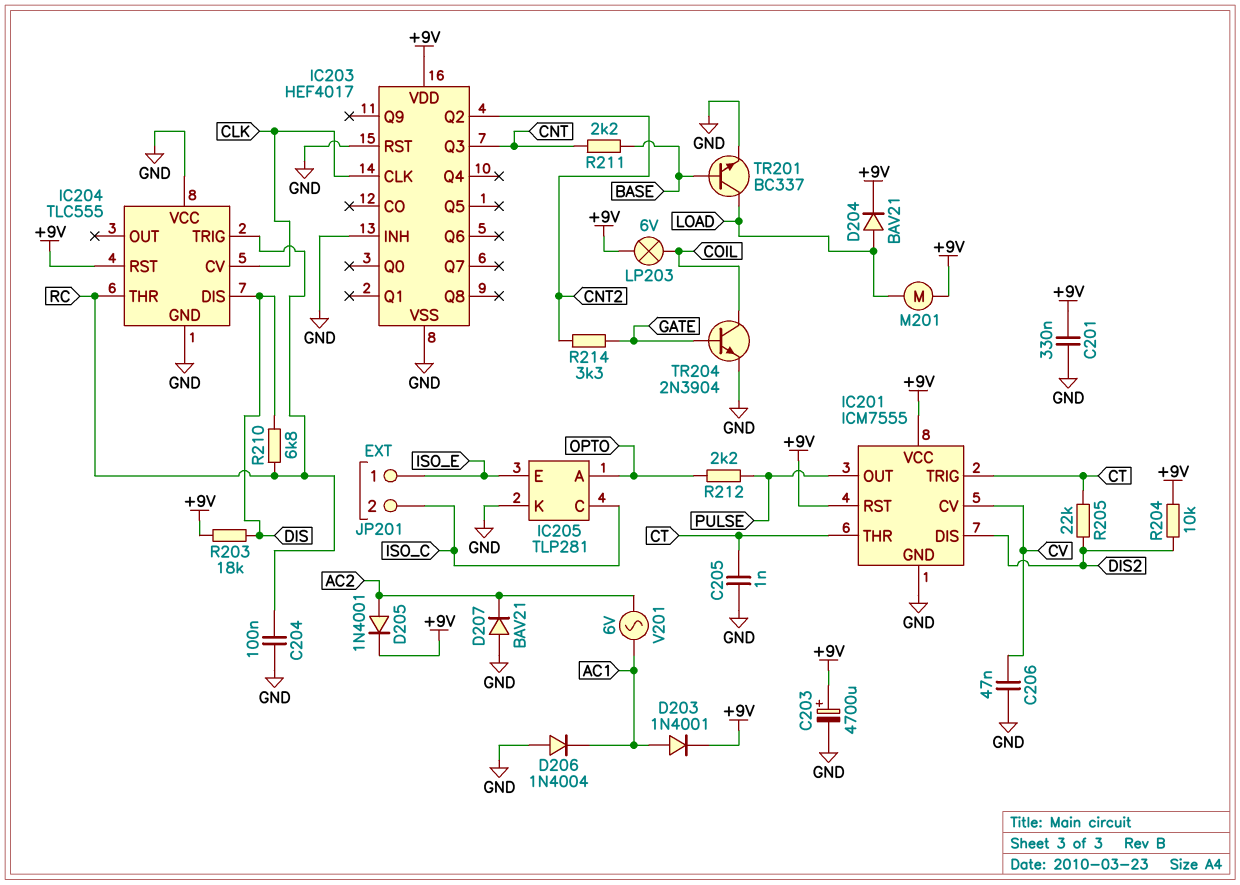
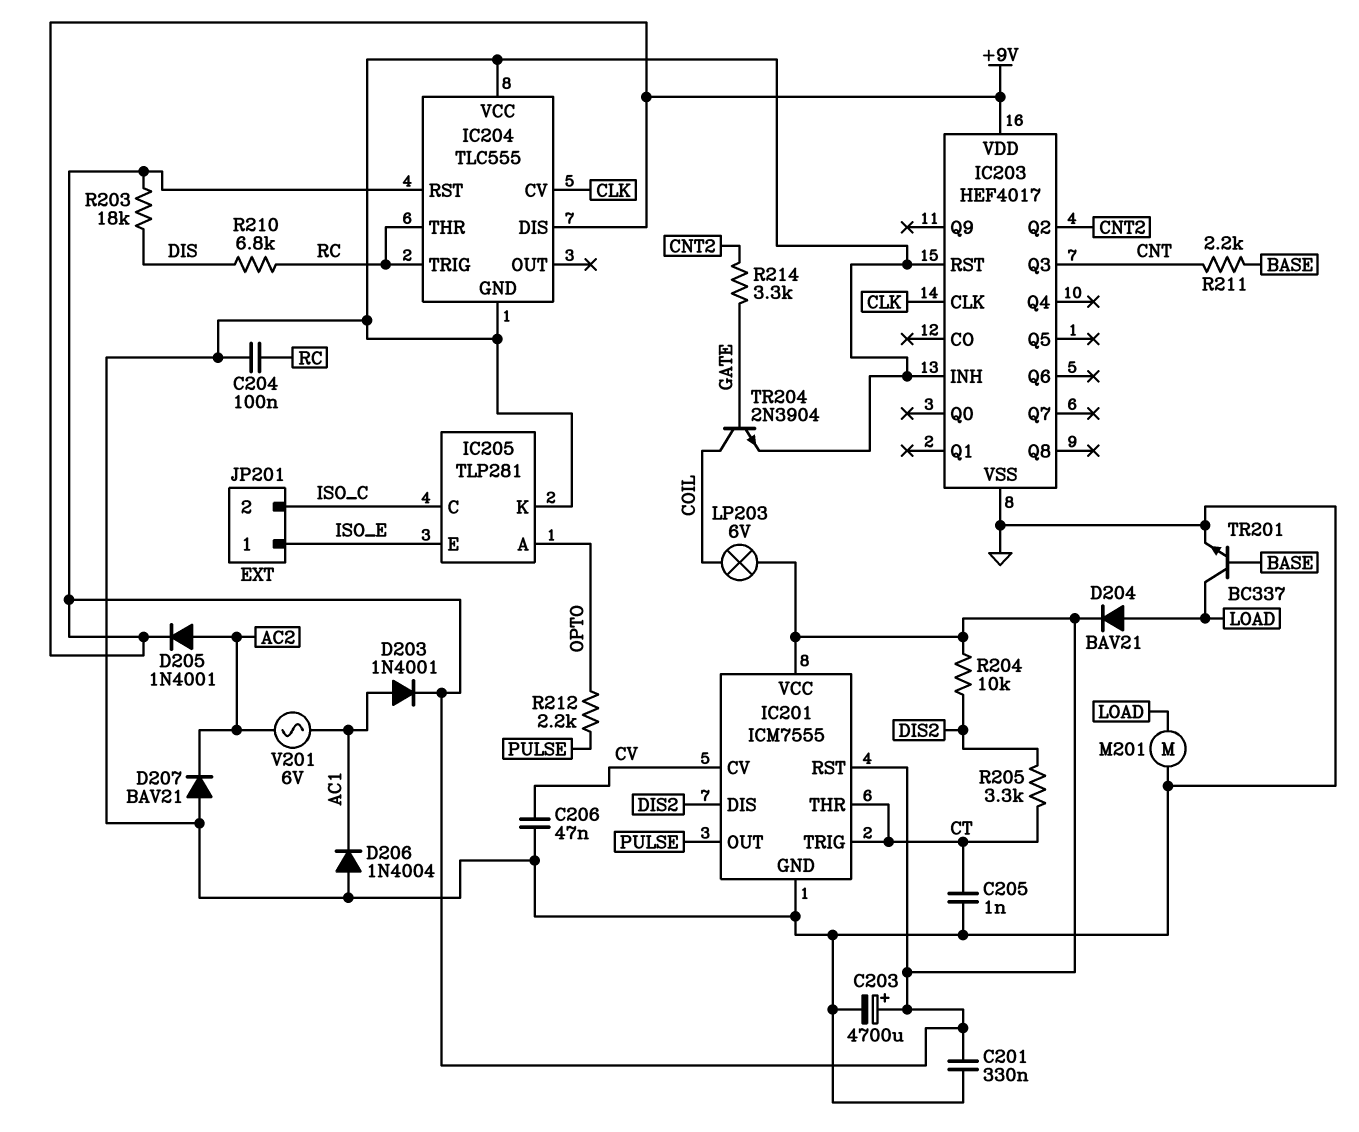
IC204 pin DIS: DIS -> +9V
M201: motor (+9V, LOAD) -> motor (GND, LOAD)
R205: 22k (CT, DIS2) -> 3.3k (CT, DIS2)

